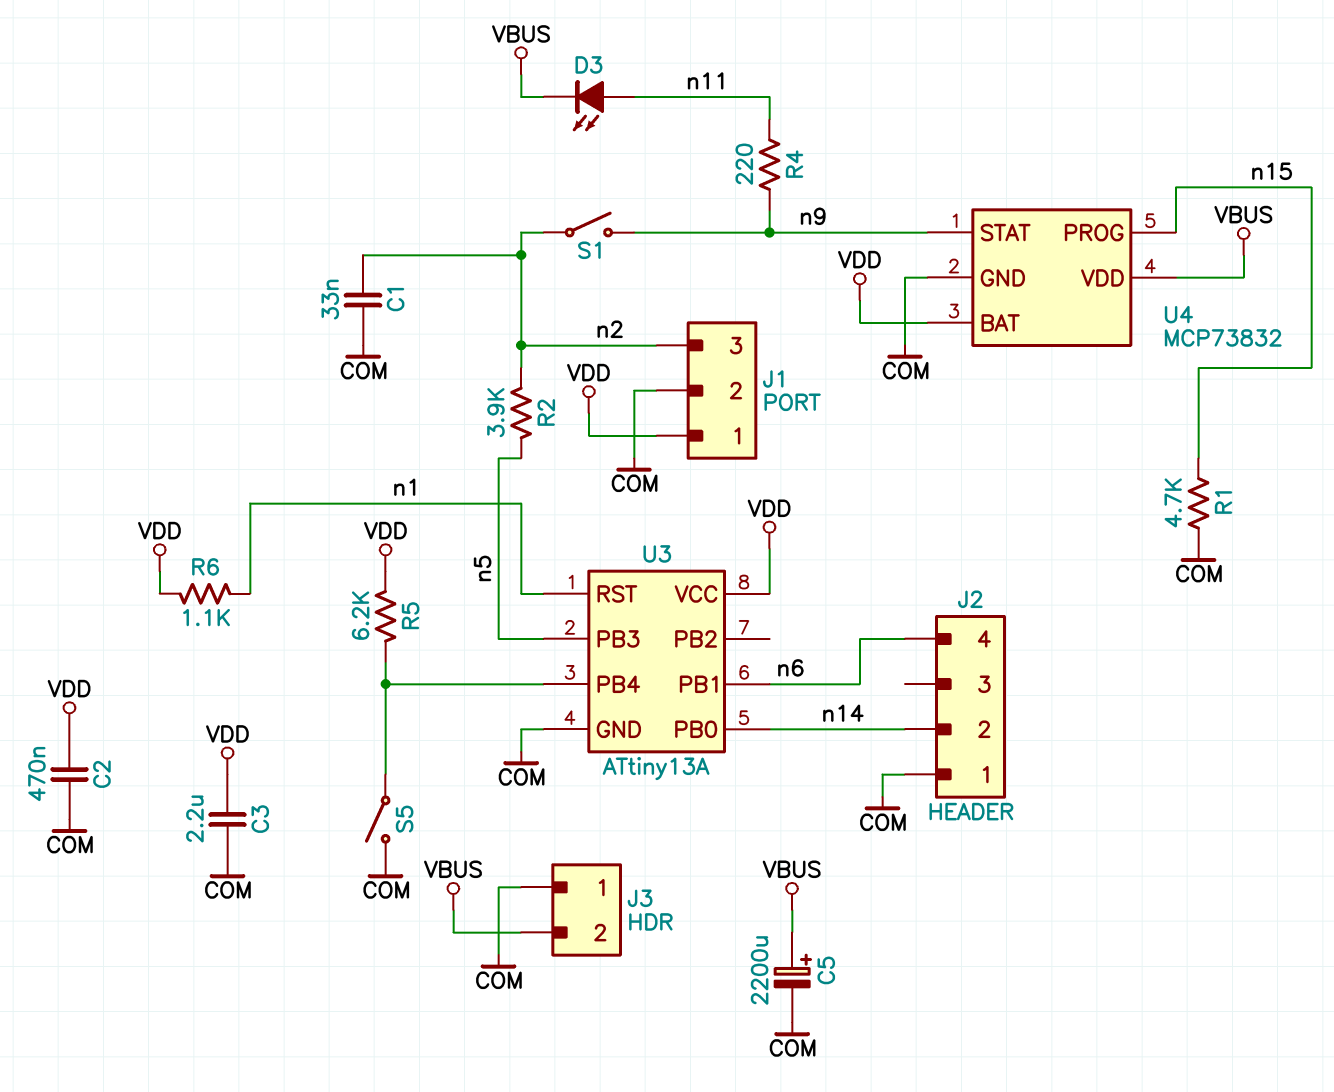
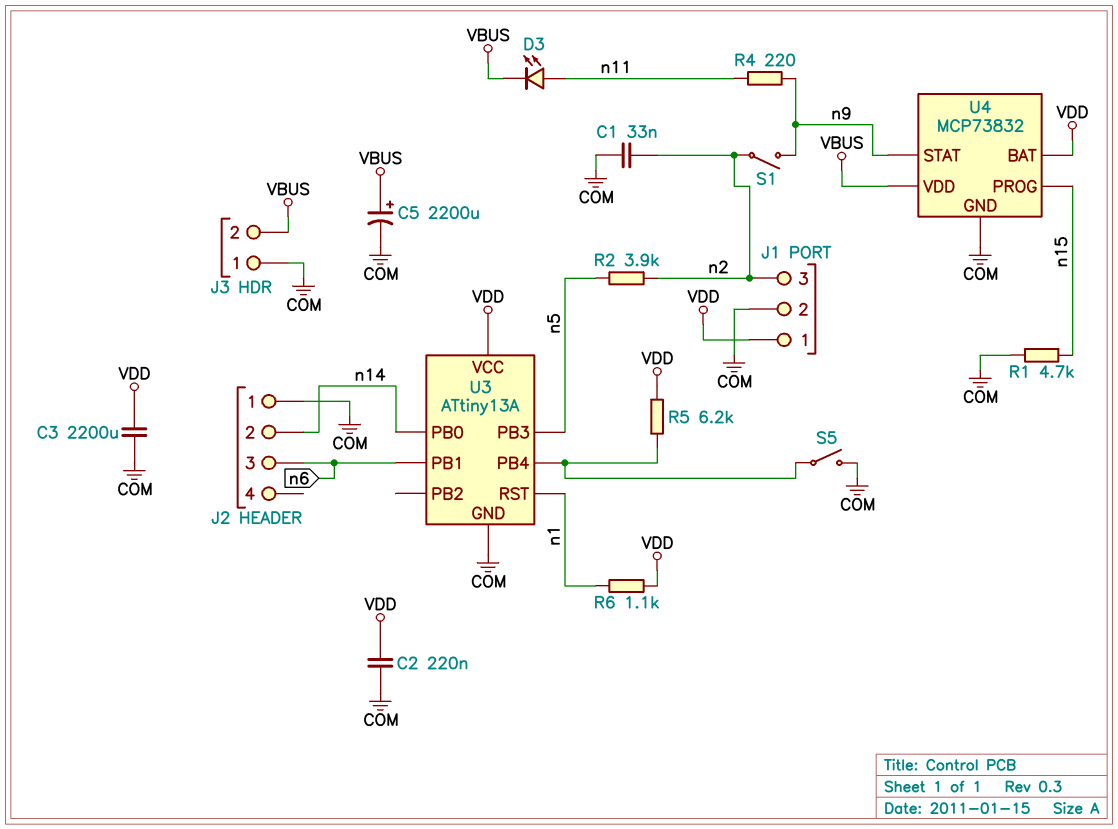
C2: 470nF (COM, VDD) -> 220nF (COM, VDD)
C3: 2.2uF (COM, VDD) -> 2200uF (COM, VDD)
J2 pin 3: none -> n6
J2 pin 4: n6 -> none

